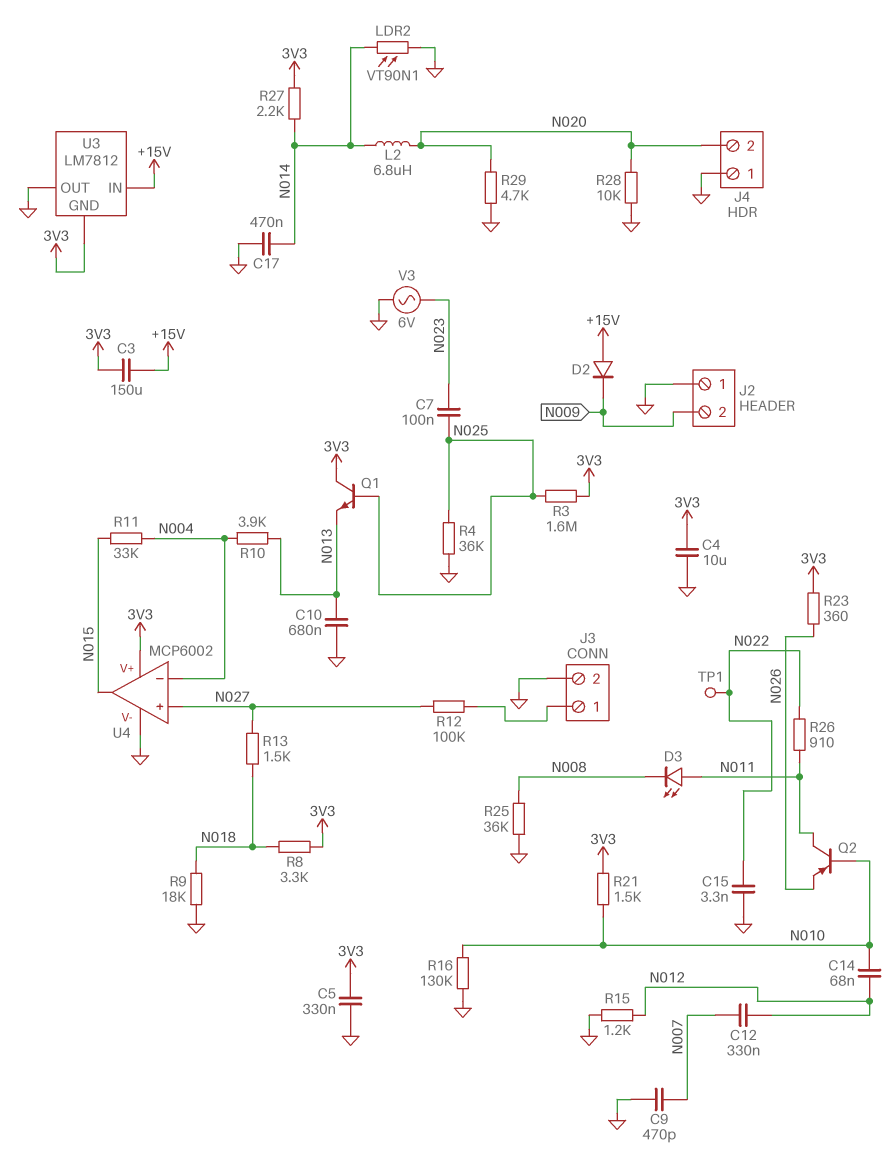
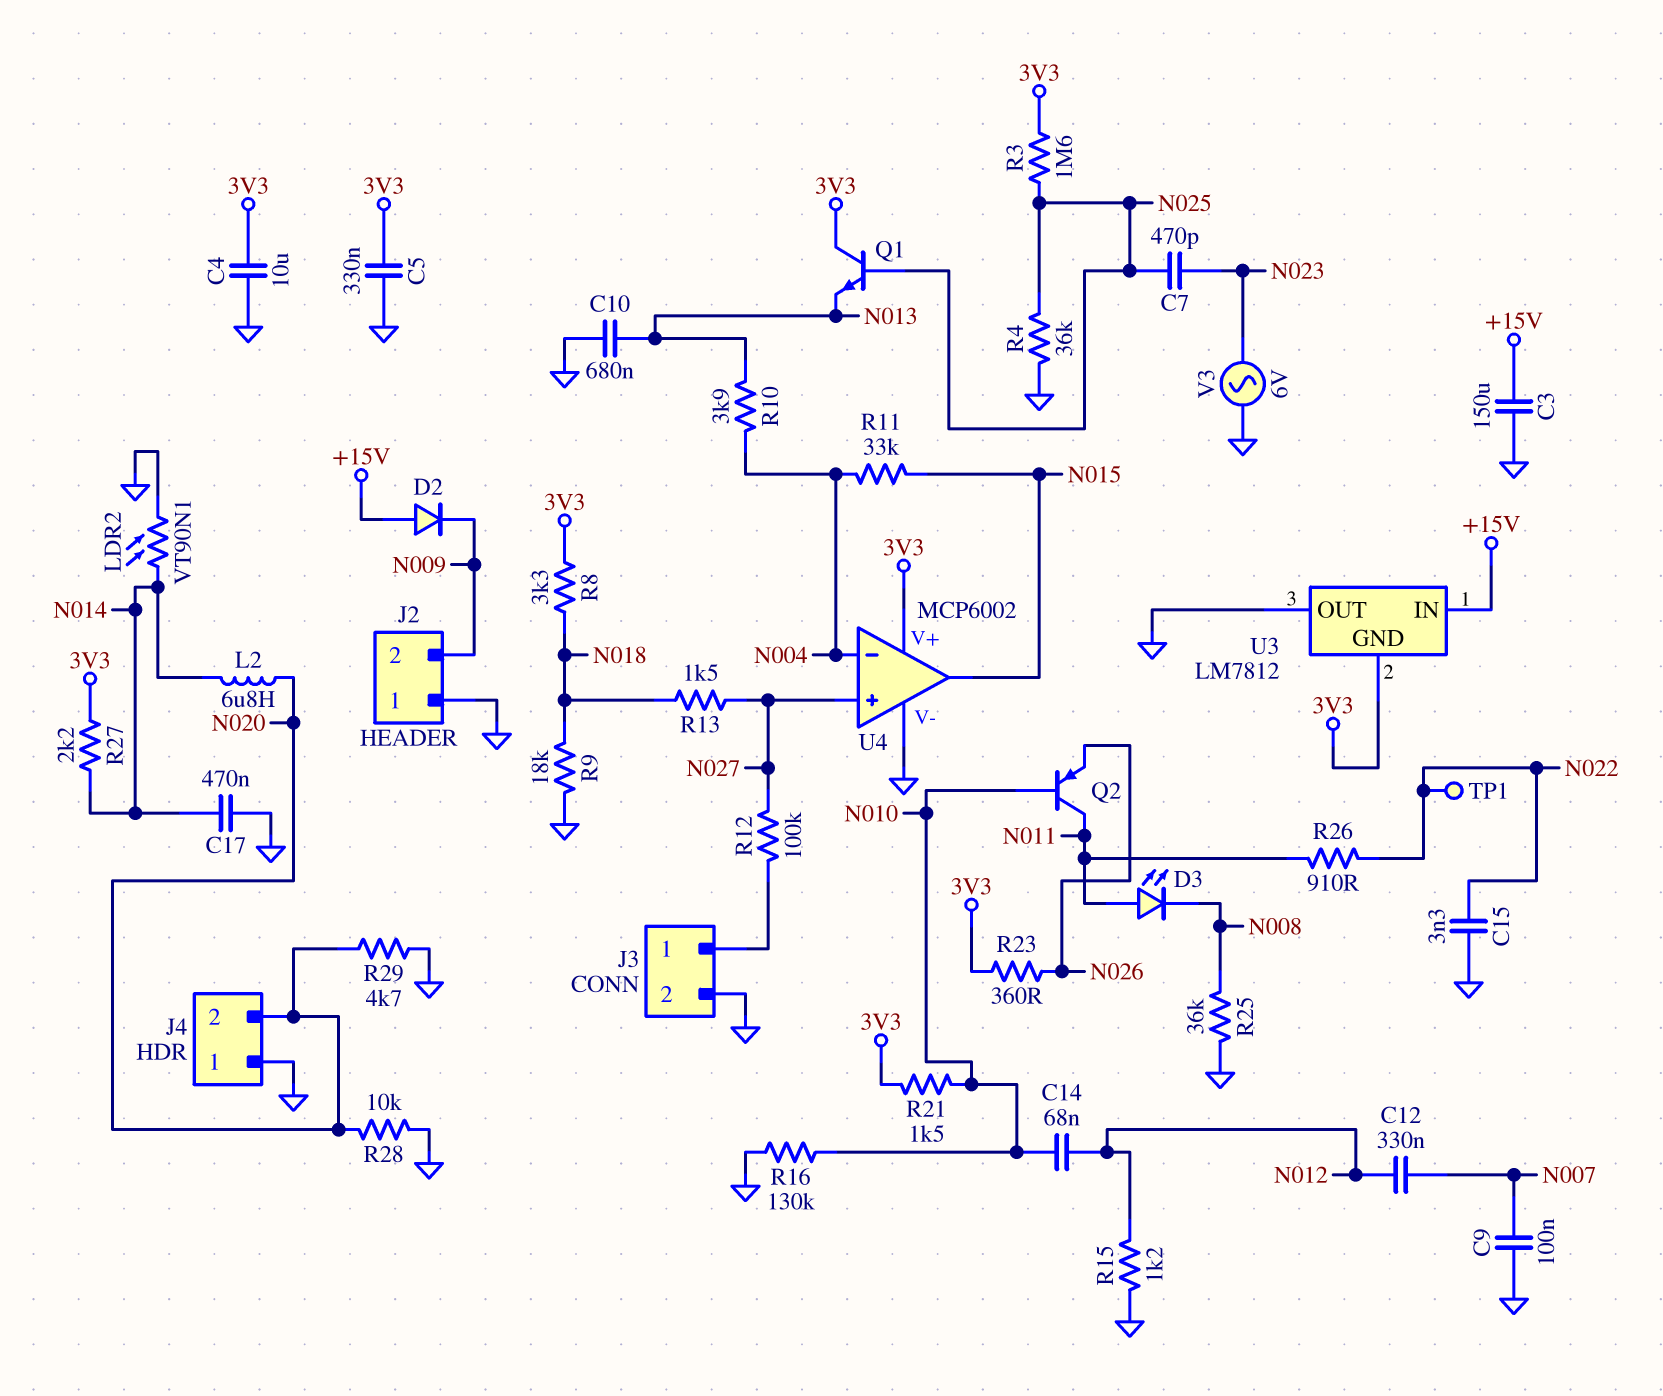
C3: 150uF (+15V, 3V3) -> 150uF (+15V, GND)
C7: 100nF (N023, N025) -> 470pF (N023, N025)
C9: 470pF (GND, N007) -> 100nF (GND, N007)

